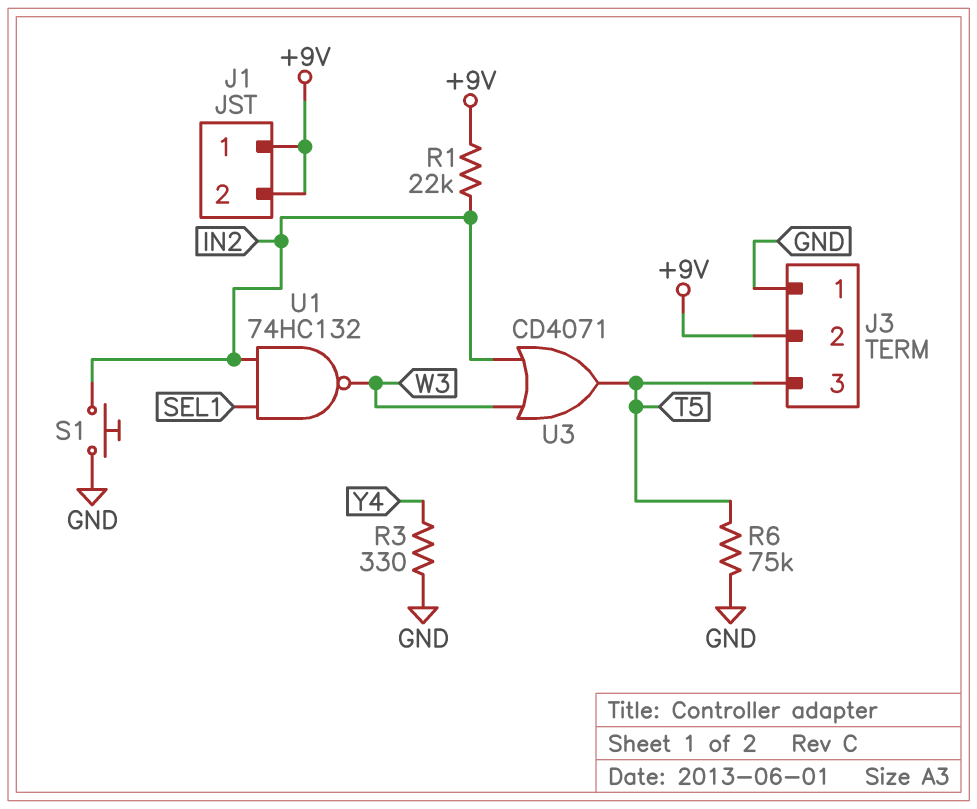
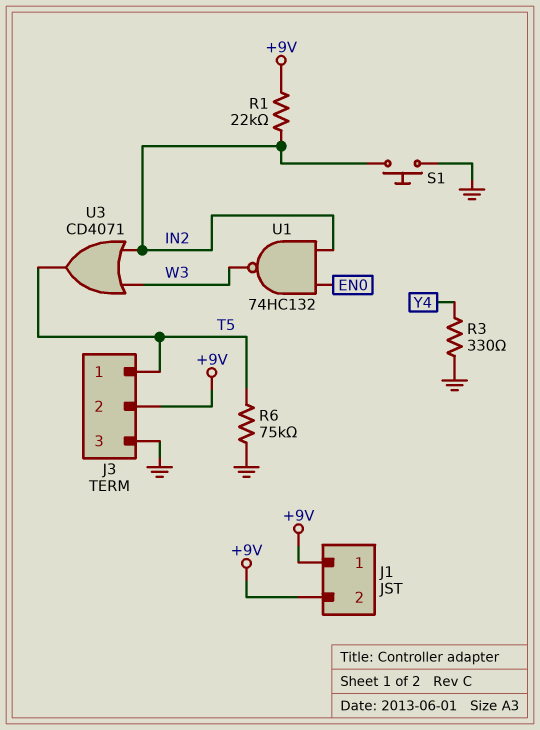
J3 pin 1: GND -> T5
J3 pin 3: T5 -> GND
U1: NAND 74HC132 (in IN2, in SEL1, out W3) -> NAND 74HC132 (in EN0, in IN2, out W3)

